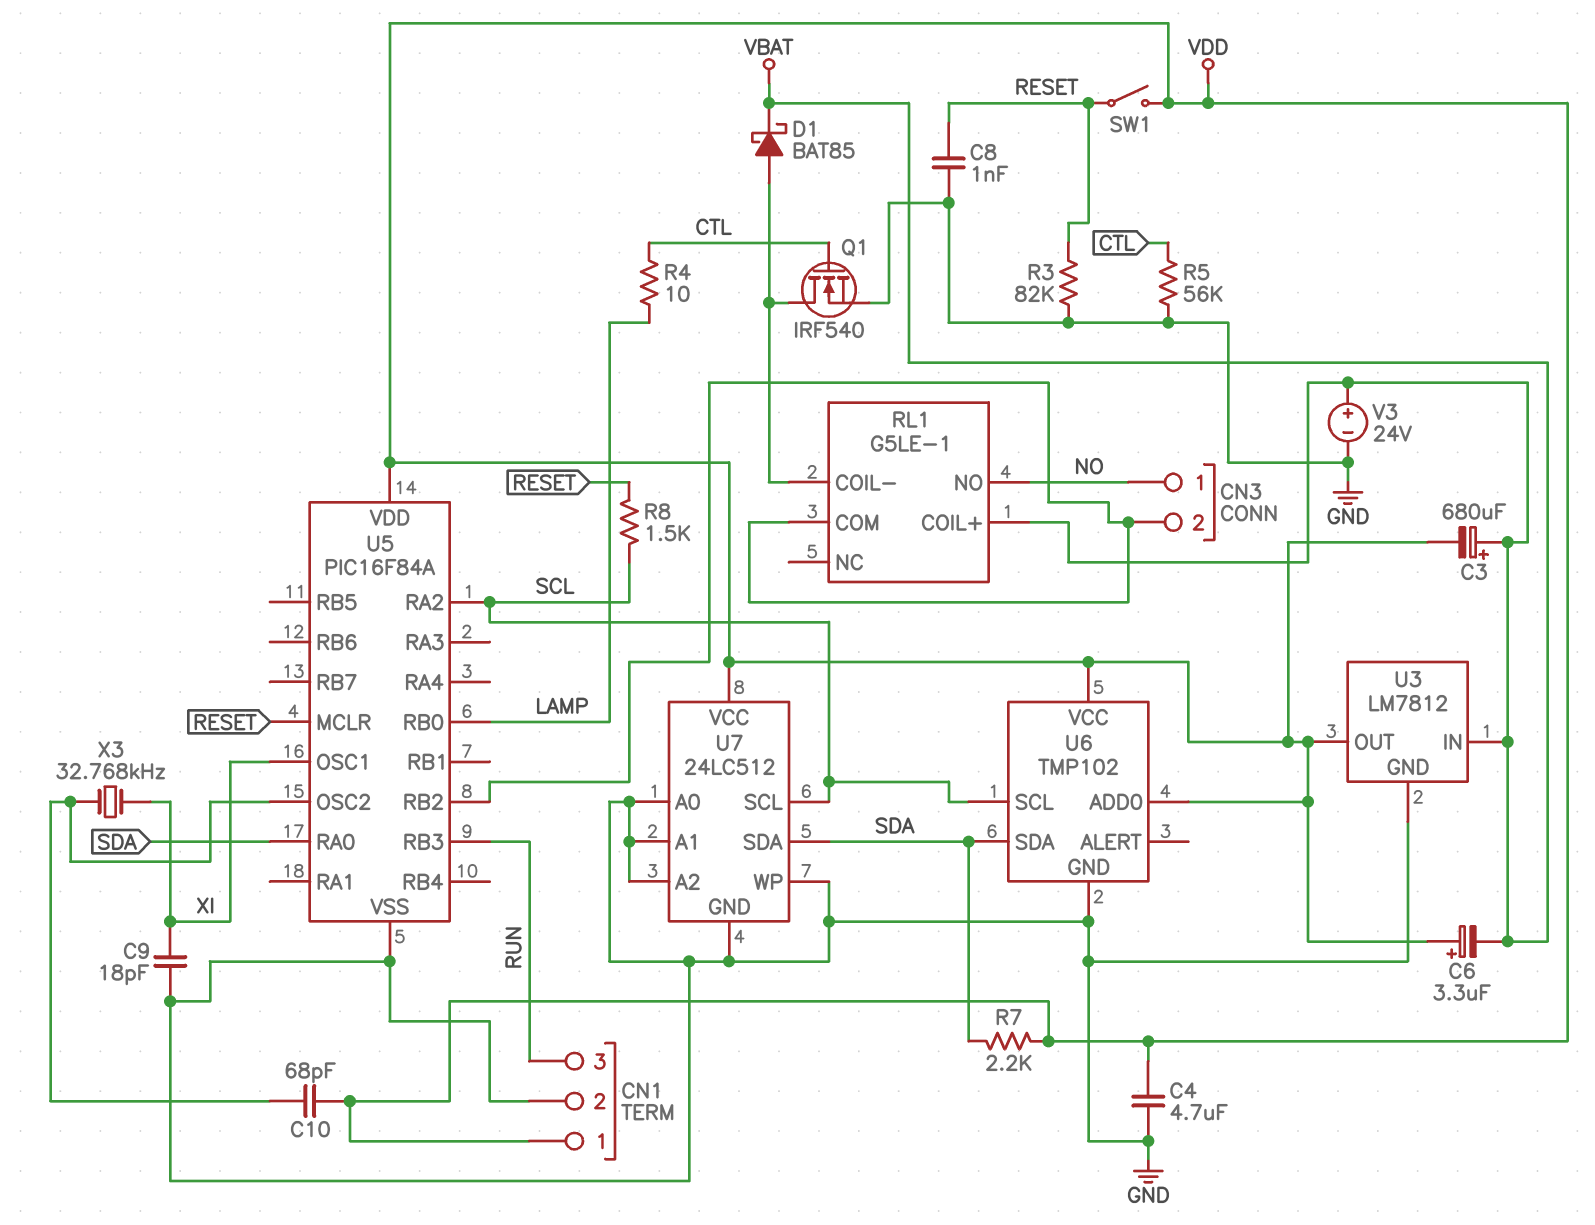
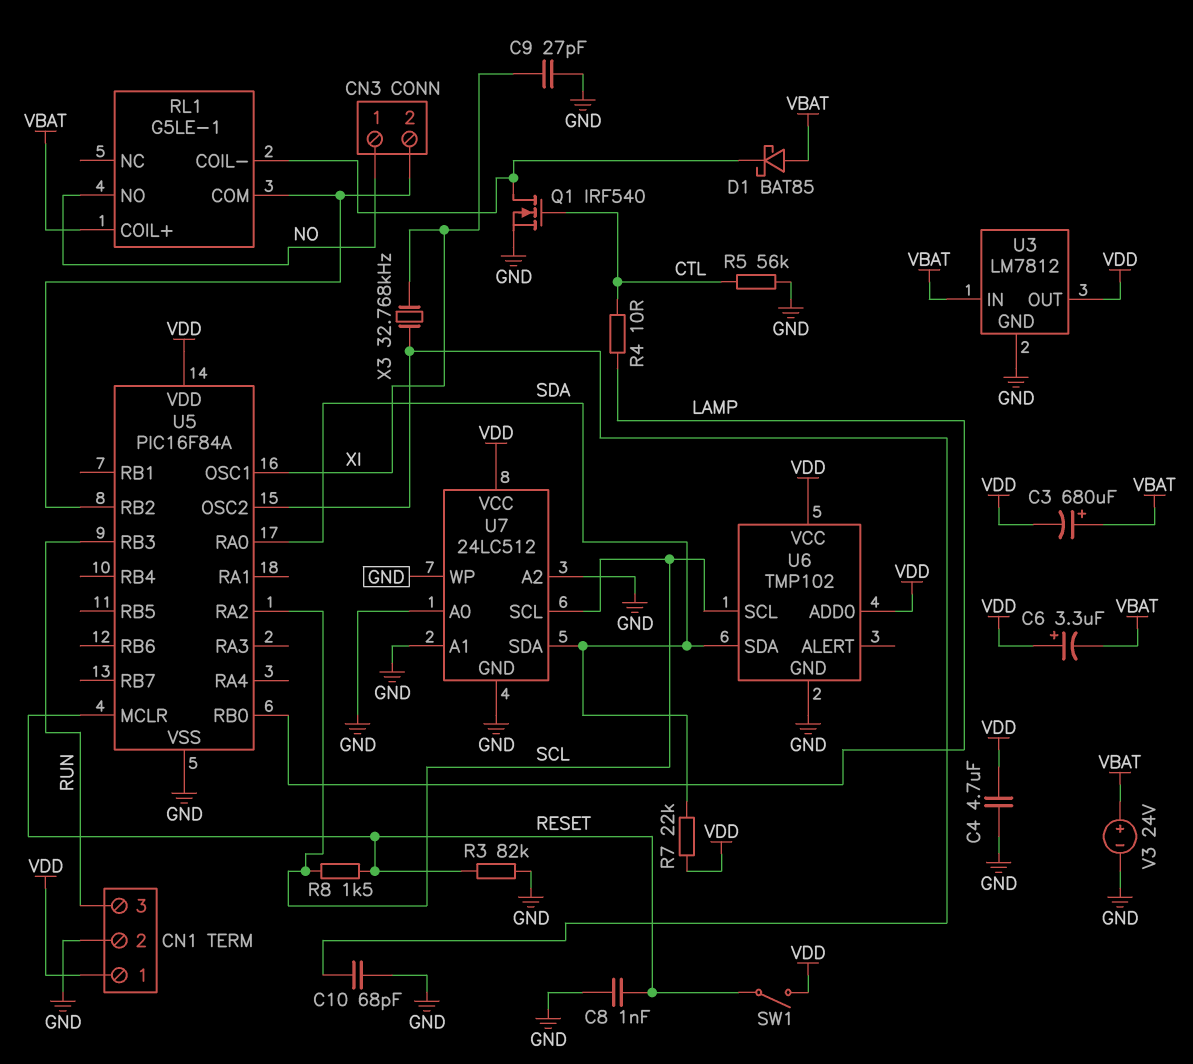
C9: 18pF (GND, XI) -> 27pF (GND, XI)
C10: 68pF (U5/OSC2, VDD) -> 68pF (GND, U5/OSC2)
D1: schottky BAT85 (A RL1/COIL-, K VBAT) -> schottky BAT85 (A VBAT, K RL1/COIL-)
R7: 2.2k (SDA, VDD) -> 22k (SDA, VDD)

